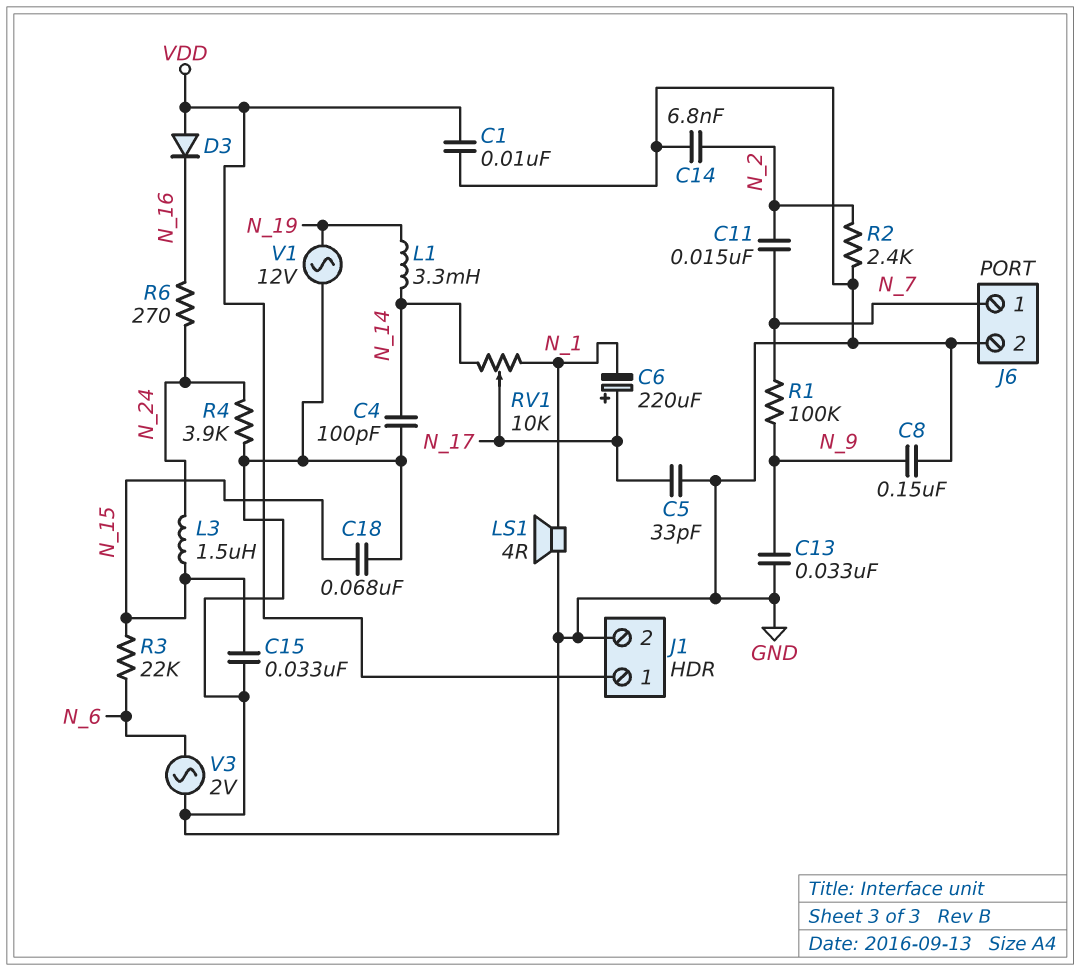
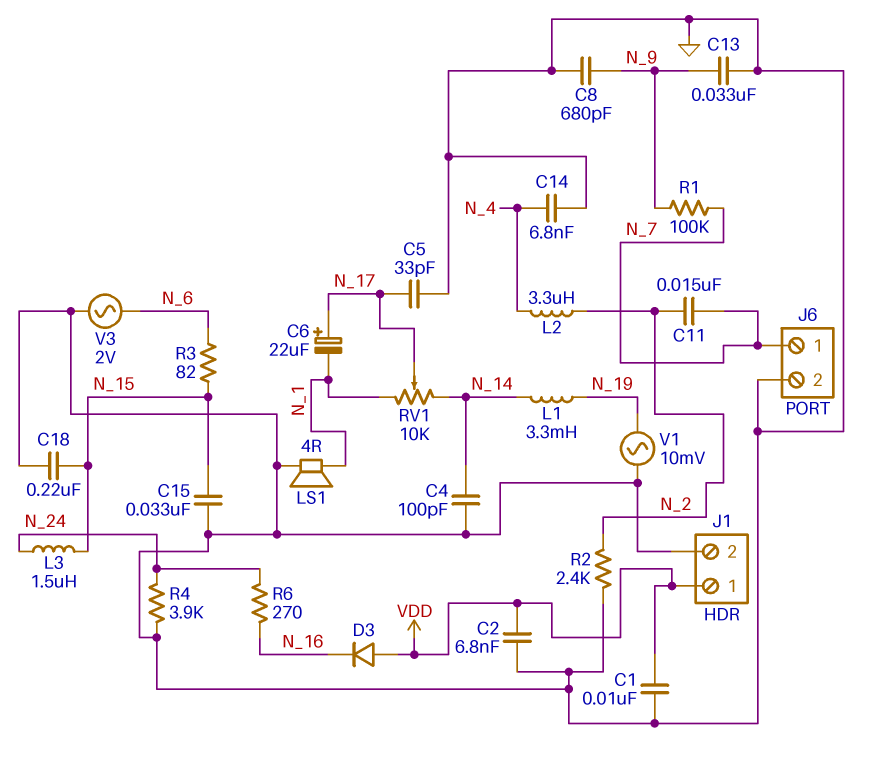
C2: none -> 6.8nF (GND, VDD)
C6: 220uF (plus N_17, minus N_1) -> 22uF (plus N_17, minus N_1)
C8: 150nF (GND, N_9) -> 680pF (GND, N_9)
C14: 6.8nF (GND, N_2) -> 6.8nF (GND, N_4)
C18: 68nF (GND, N_15) -> 220nF (GND, N_15)
L2: none -> 3.3uH (N_2, N_4)
R3: 22k (N_6, N_15) -> 82 (N_6, N_15)
V1: AC 12V (GND, N_19) -> AC 10mV (GND, N_19)

